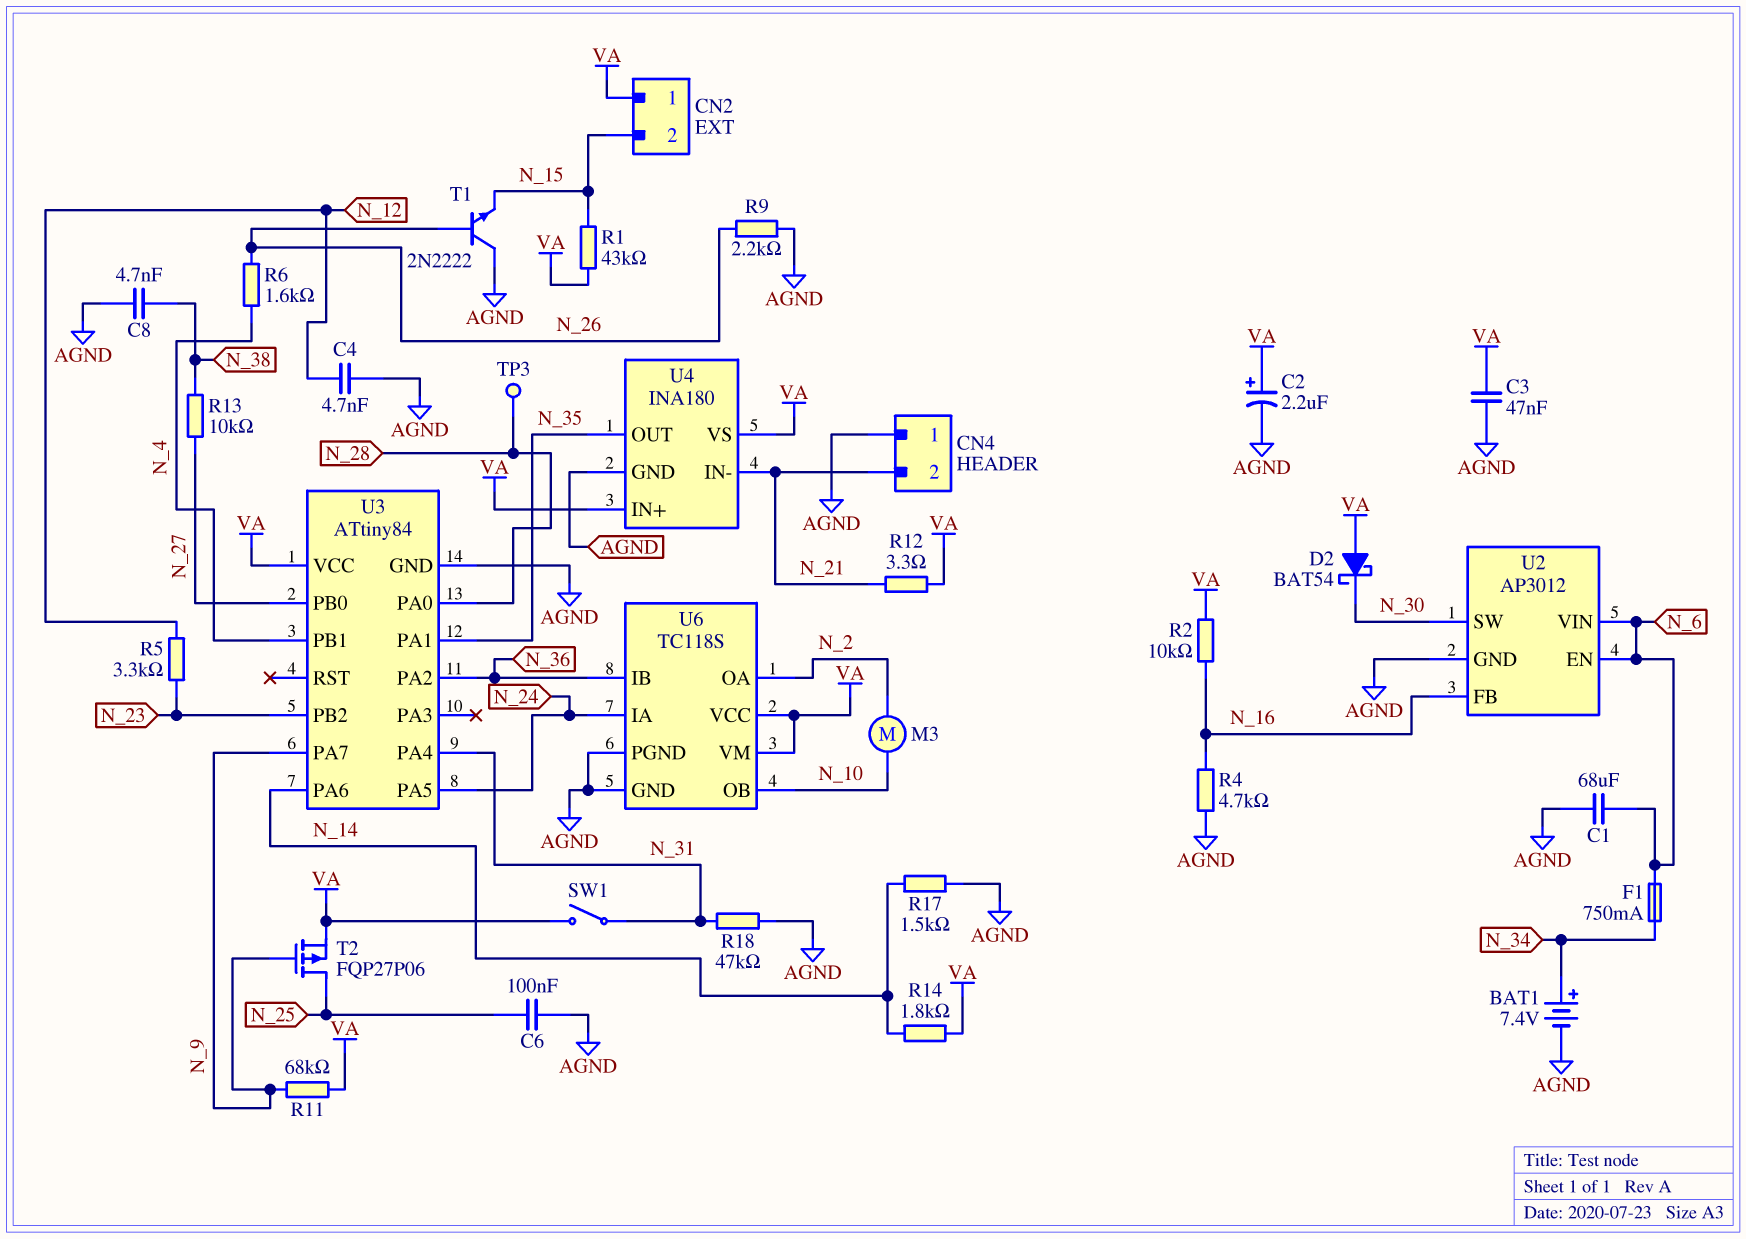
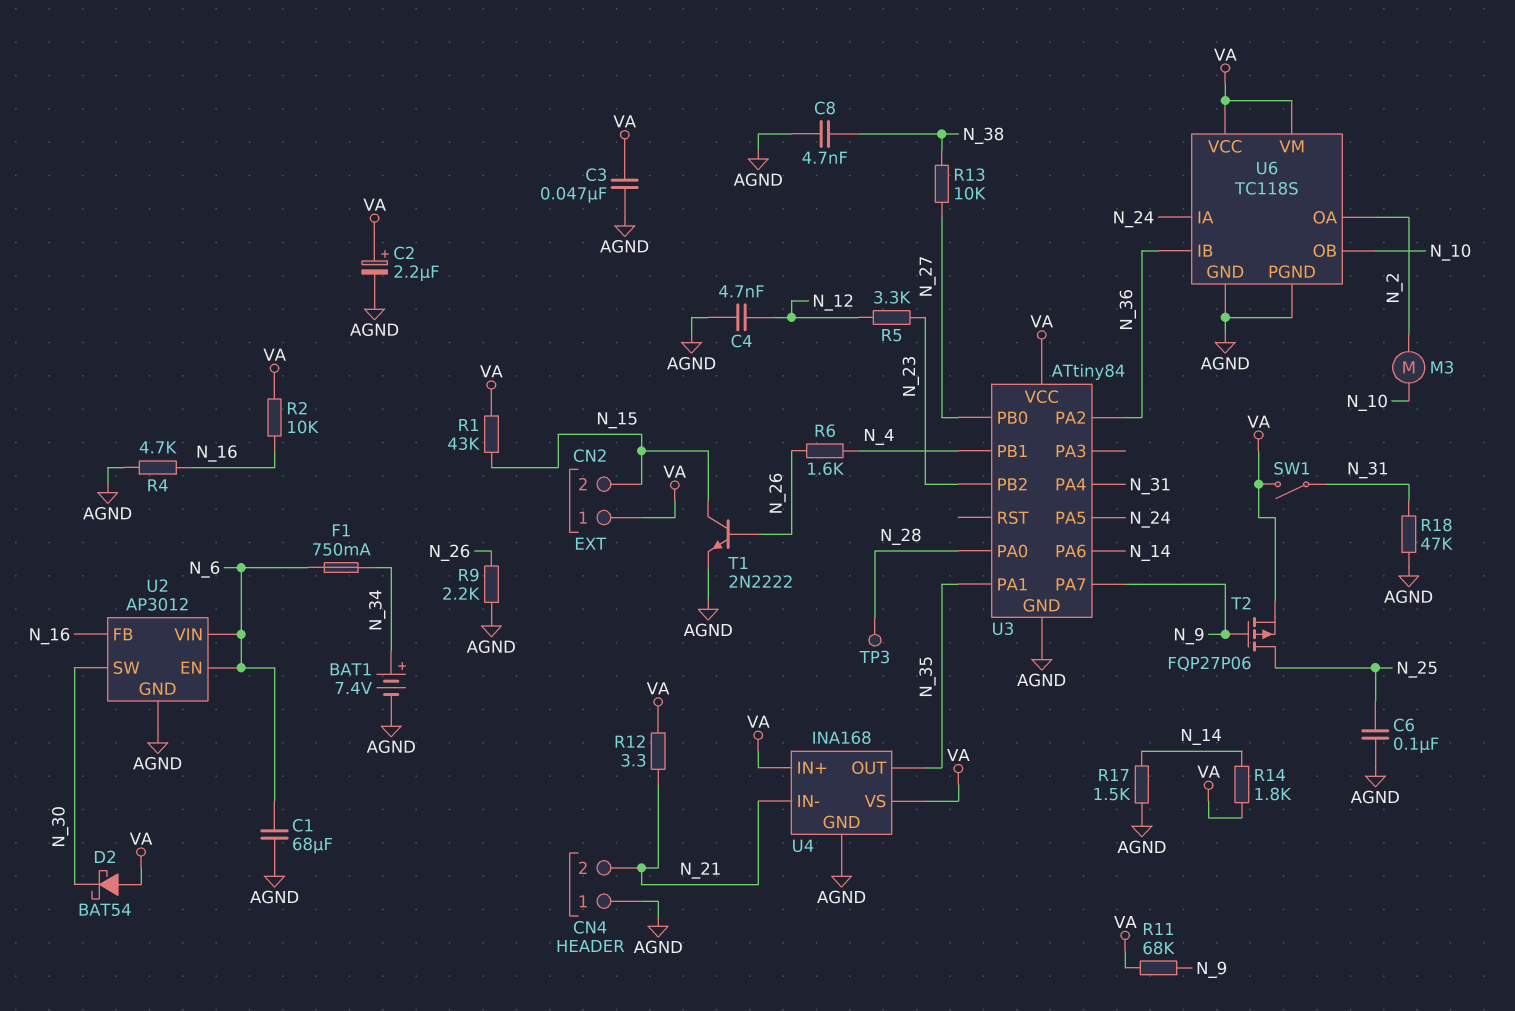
T1: NPN 2N2222 (B N_26, C AGND, E N_15) -> NPN 2N2222 (B N_26, C N_15, E AGND)
U4: INA180 -> INA168

